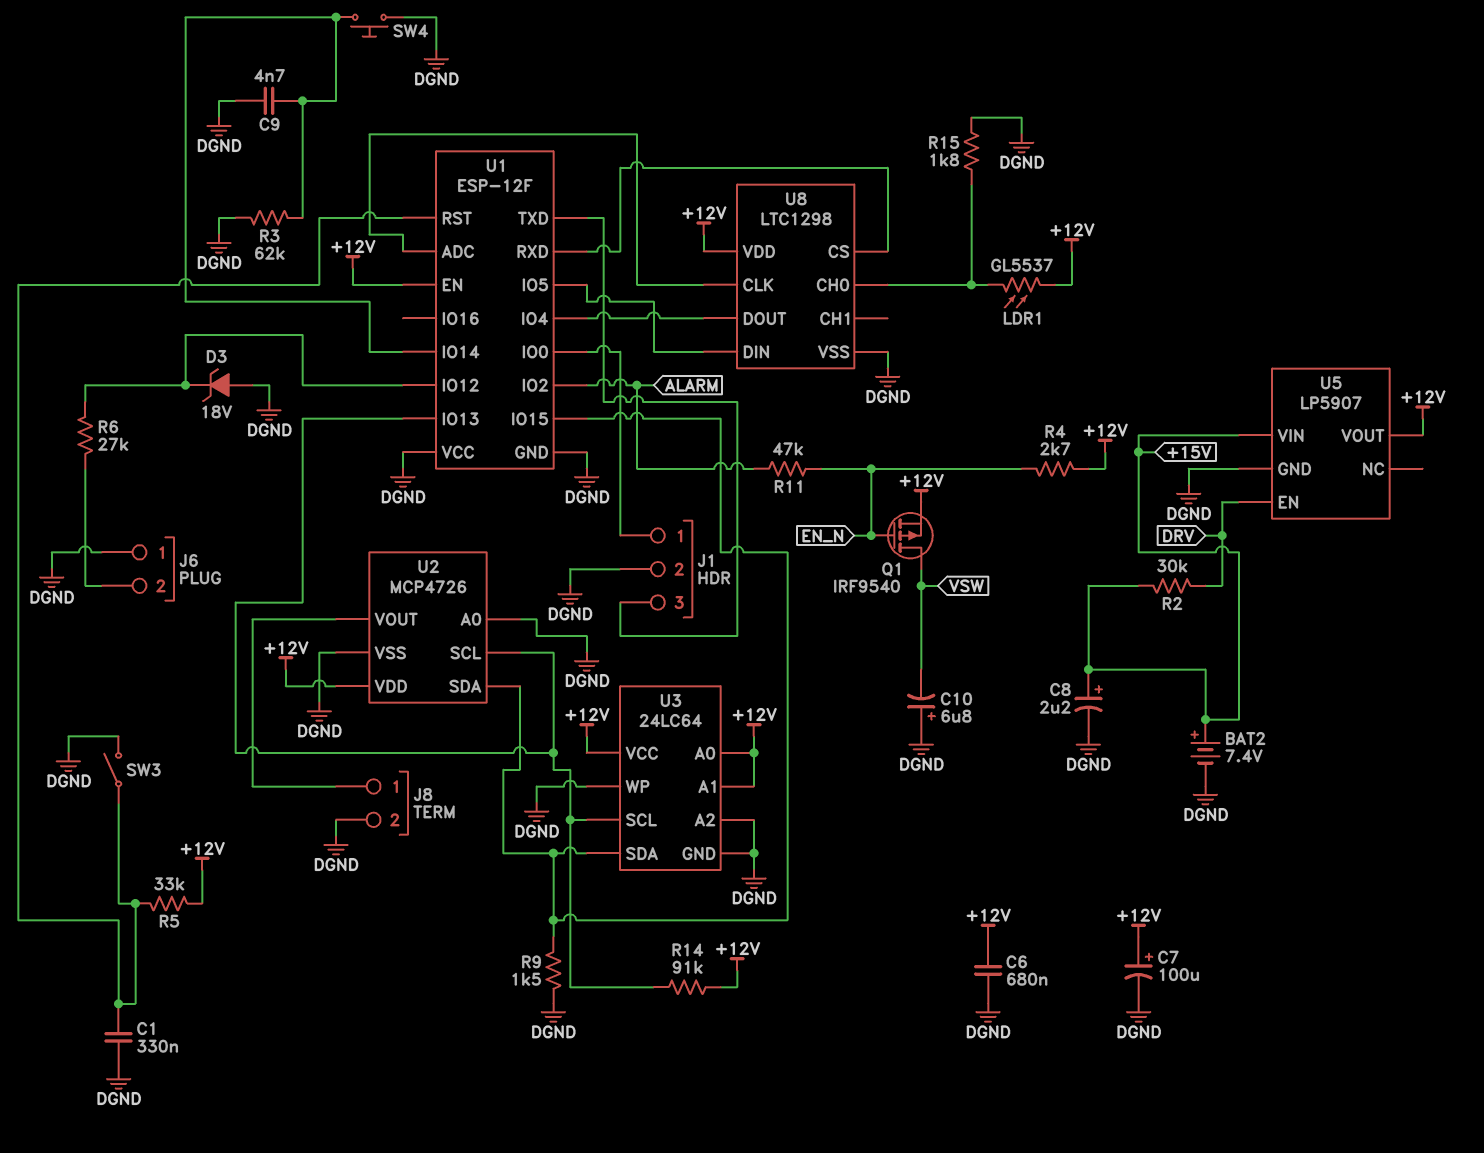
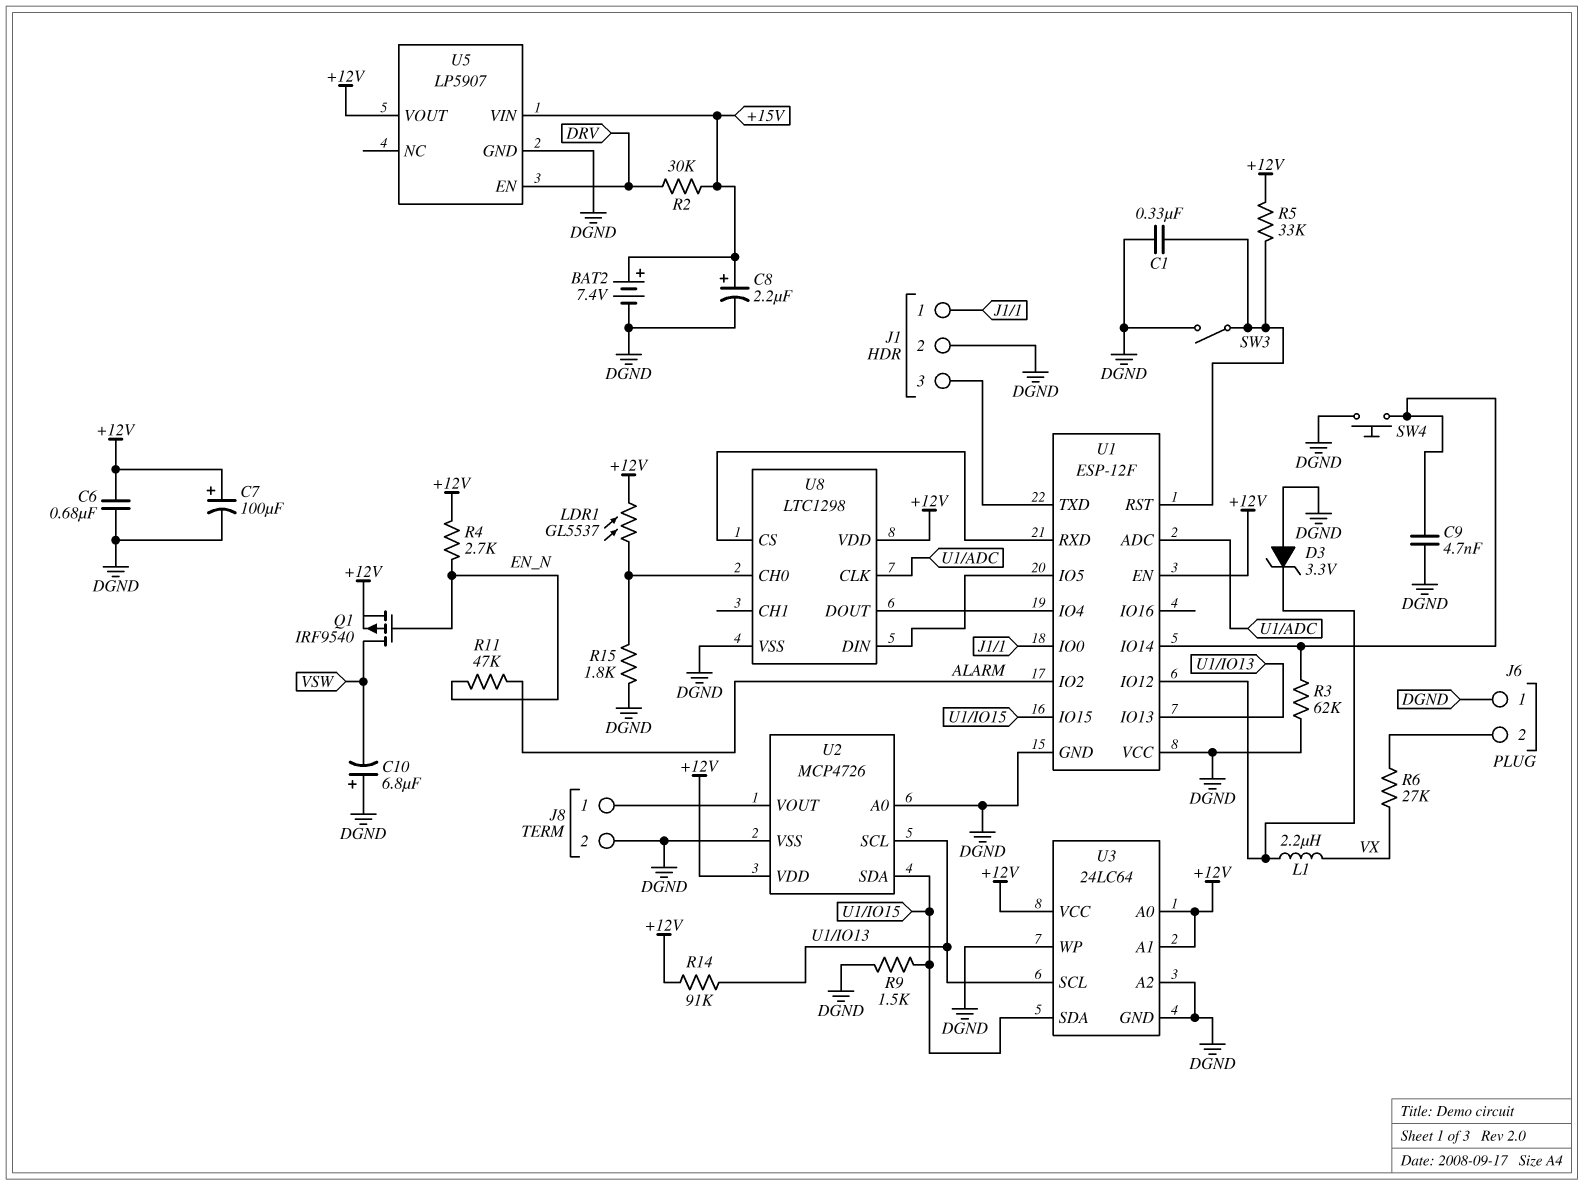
D3: zener 18V (A DGND, K U1/IO12) -> zener 3.3V (A DGND, K U1/IO12)
L1: none -> 2.2uH (U1/IO12, VX)
R6: 27k (J6/2, U1/IO12) -> 27k (J6/2, VX)

